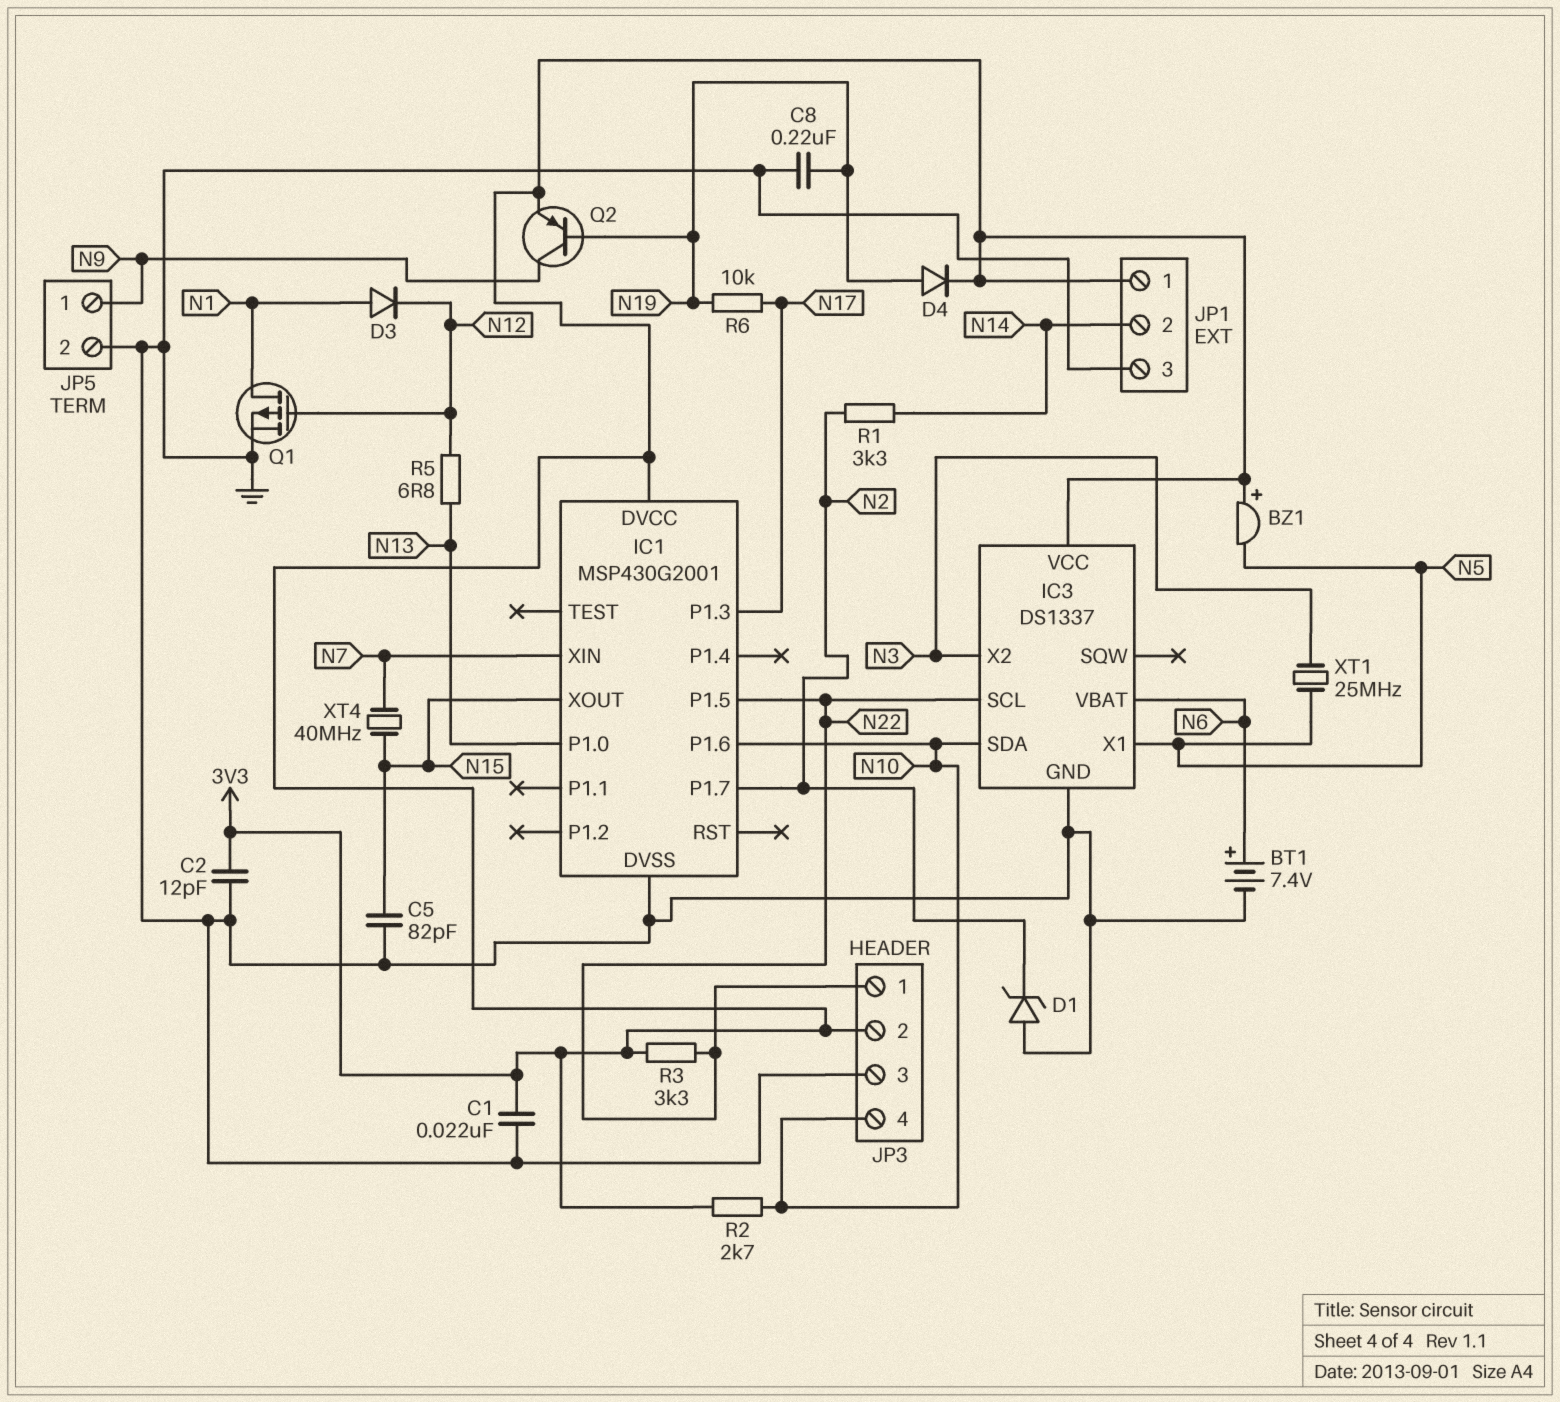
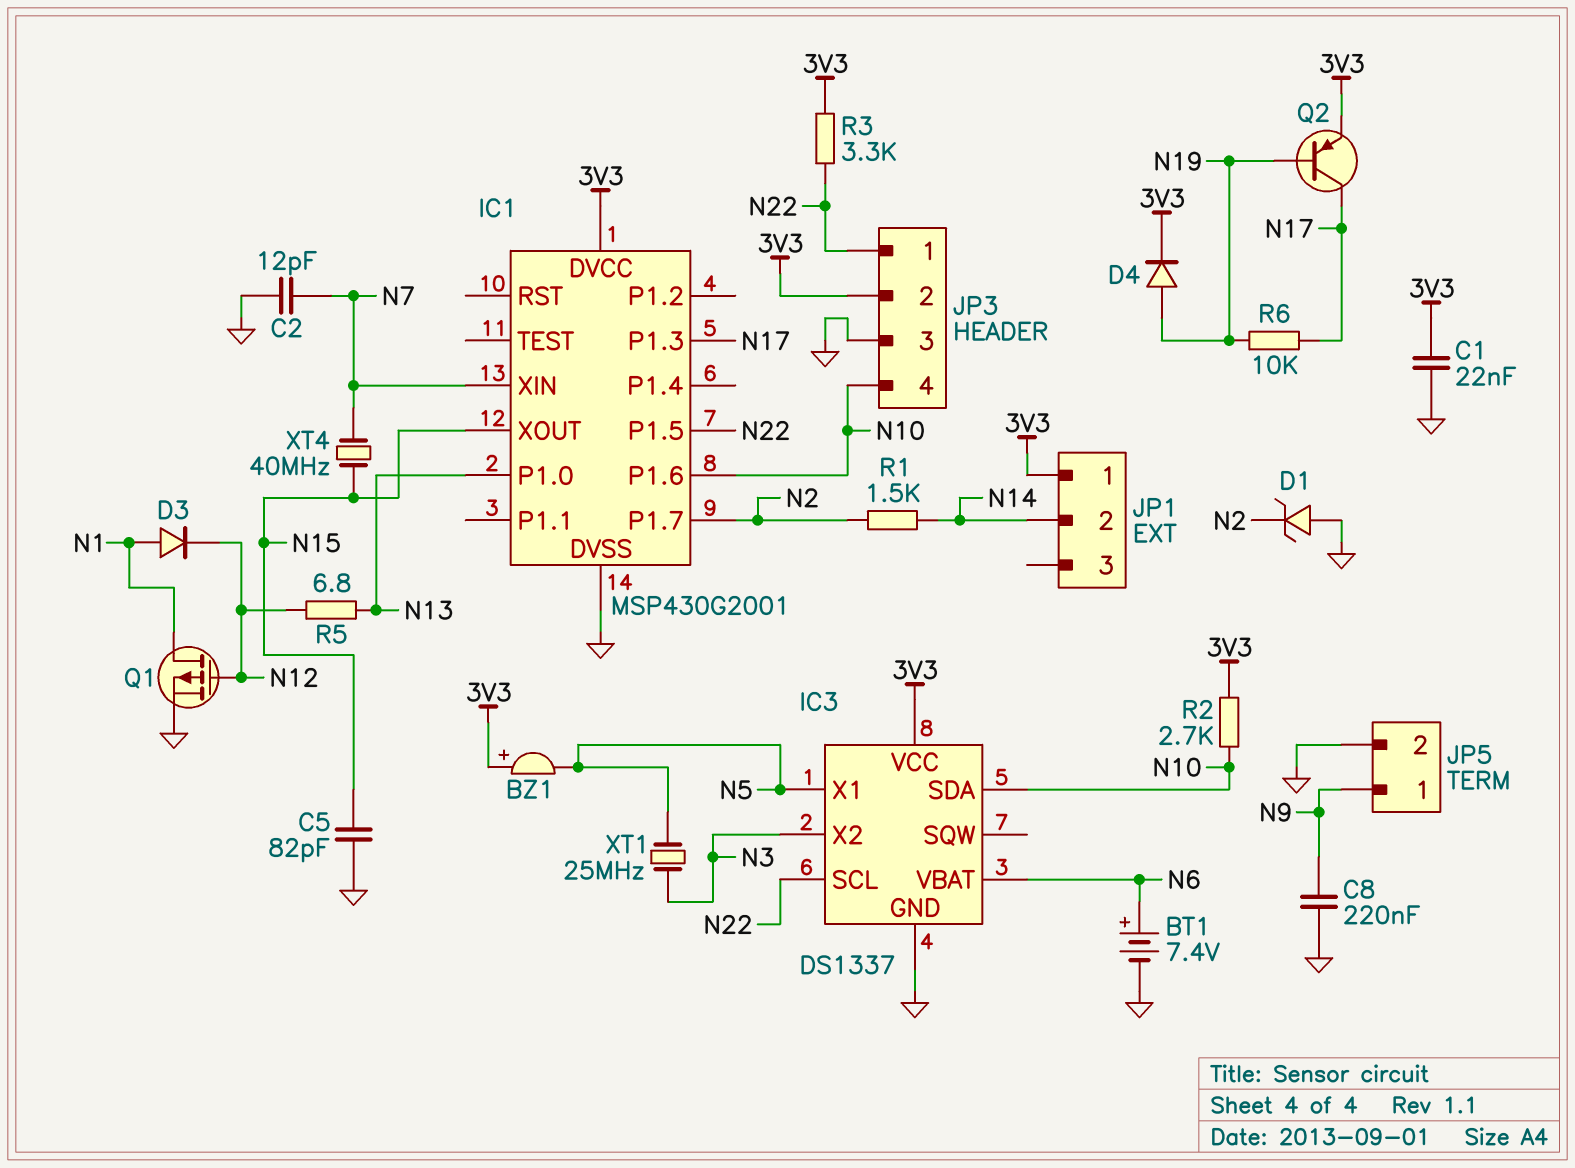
C2: 12pF (3V3, GND) -> 12pF (GND, N7)
C8: 220nF (GND, N19) -> 220nF (GND, N9)
JP1 pin 3: GND -> none
Q2: PNP (B N19, C N9, E 3V3) -> PNP (B N19, C N17, E 3V3)
R1: 3.3k (N2, N14) -> 1.5k (N2, N14)

